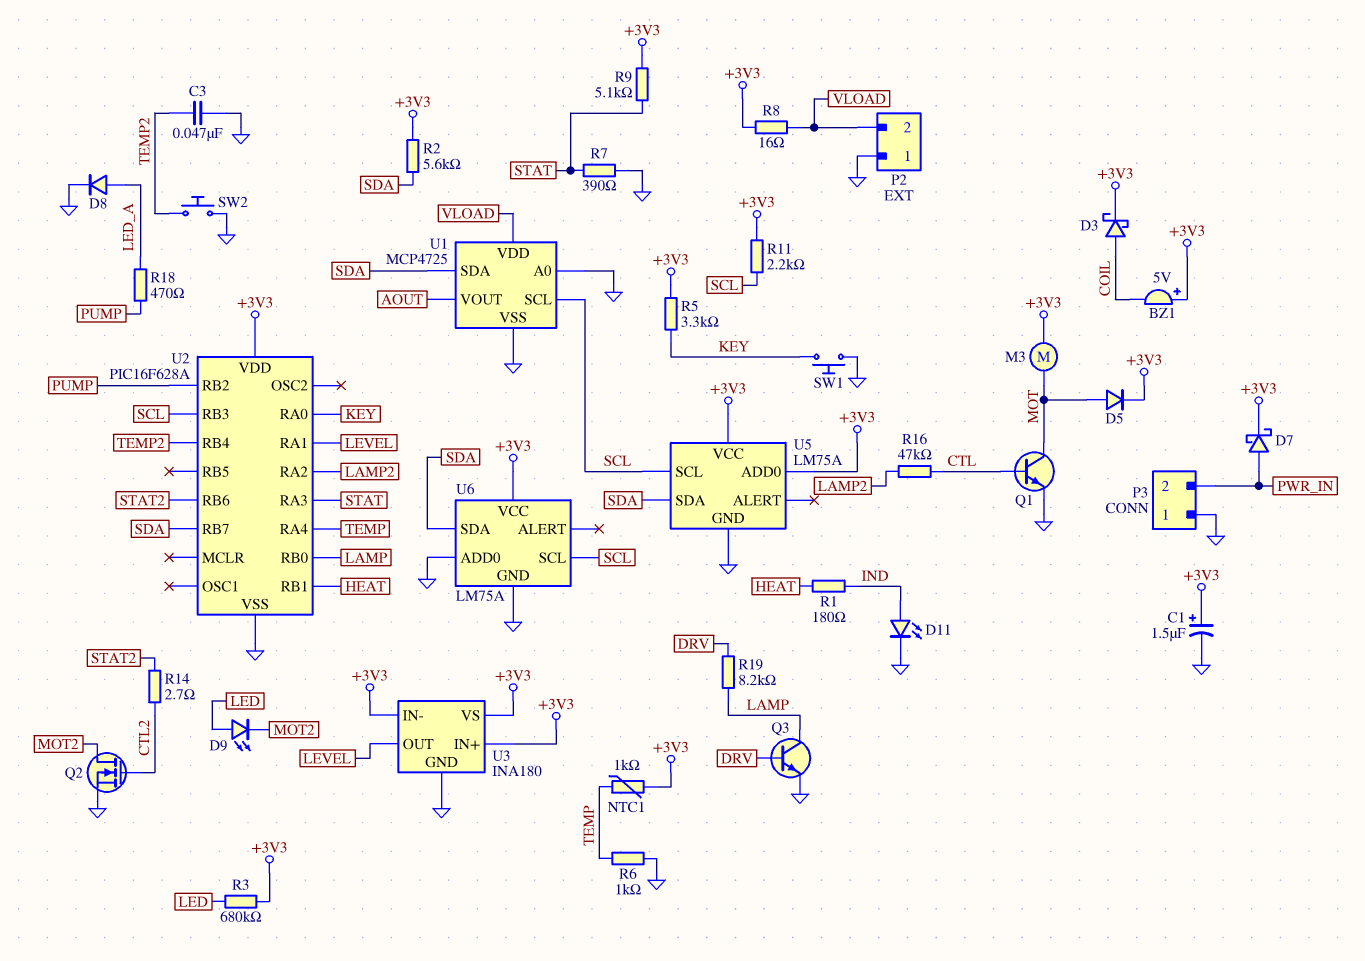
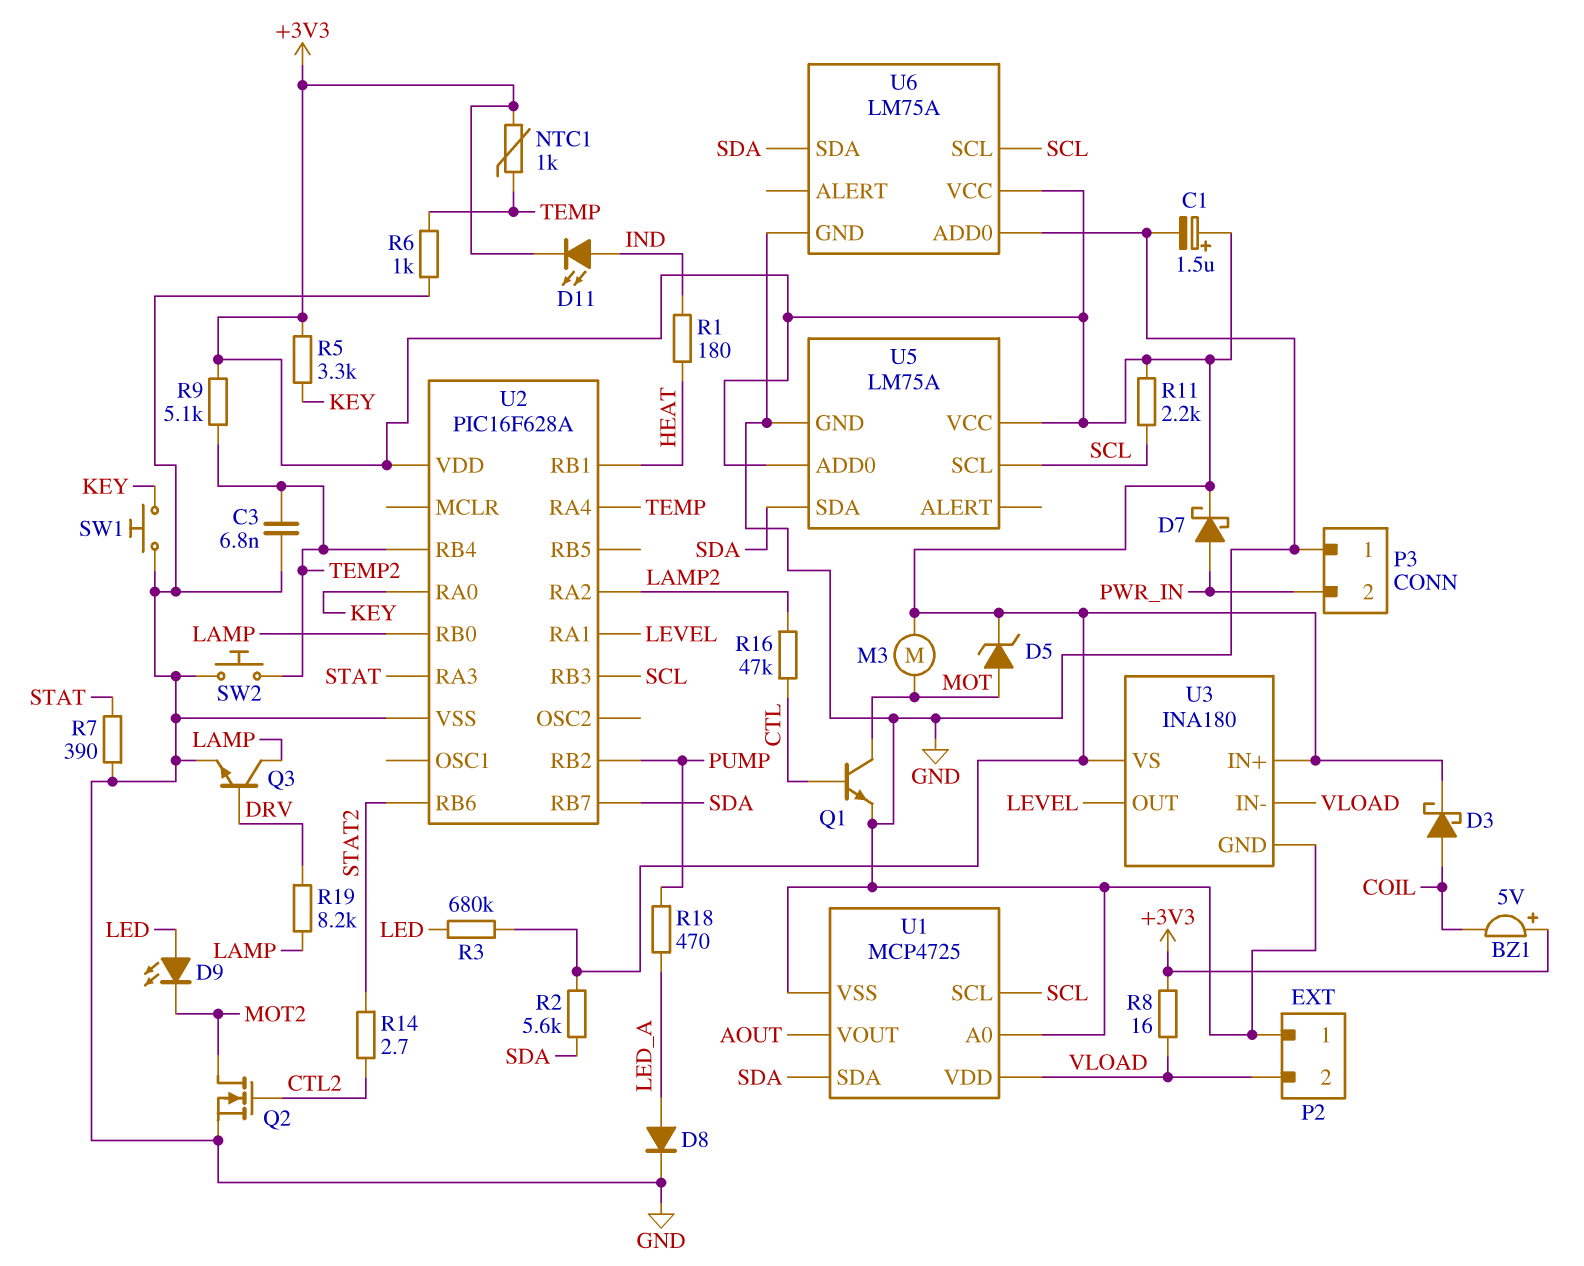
C3: 47nF (GND, TEMP2) -> 6.8nF (GND, TEMP2)
D5: diode (A MOT, K +3V3) -> zener (A MOT, K +3V3)
D11: LED (A IND, K GND) -> LED (A IND, K +3V3)
R9: 5.1k (+3V3, STAT) -> 5.1k (+3V3, TEMP2)
U3 pin IN-: +3V3 -> VLOAD

